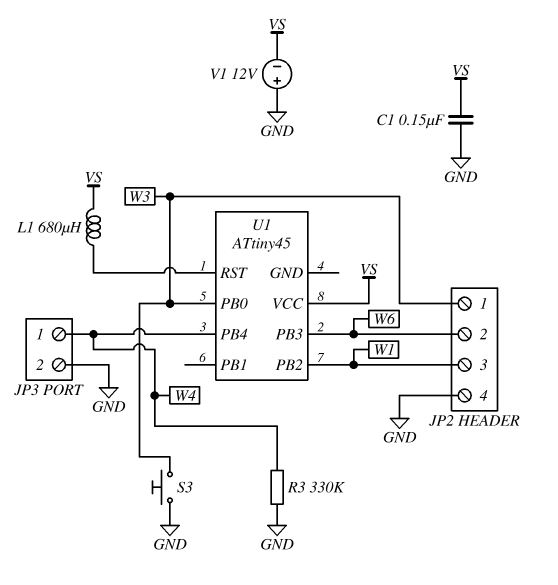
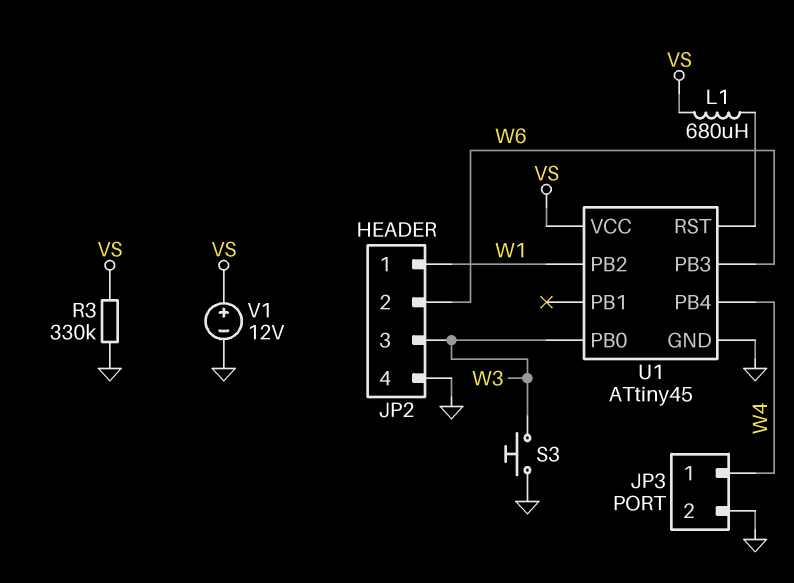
C1: 150nF (GND, VS) -> none
JP2 pin 1: W3 -> W1
JP2 pin 3: W1 -> W3
R3: 330k (GND, W4) -> 330k (GND, VS)
U1 pin GND: none -> GND
V1: 12V (plus GND, minus VS) -> 12V (plus VS, minus GND)

